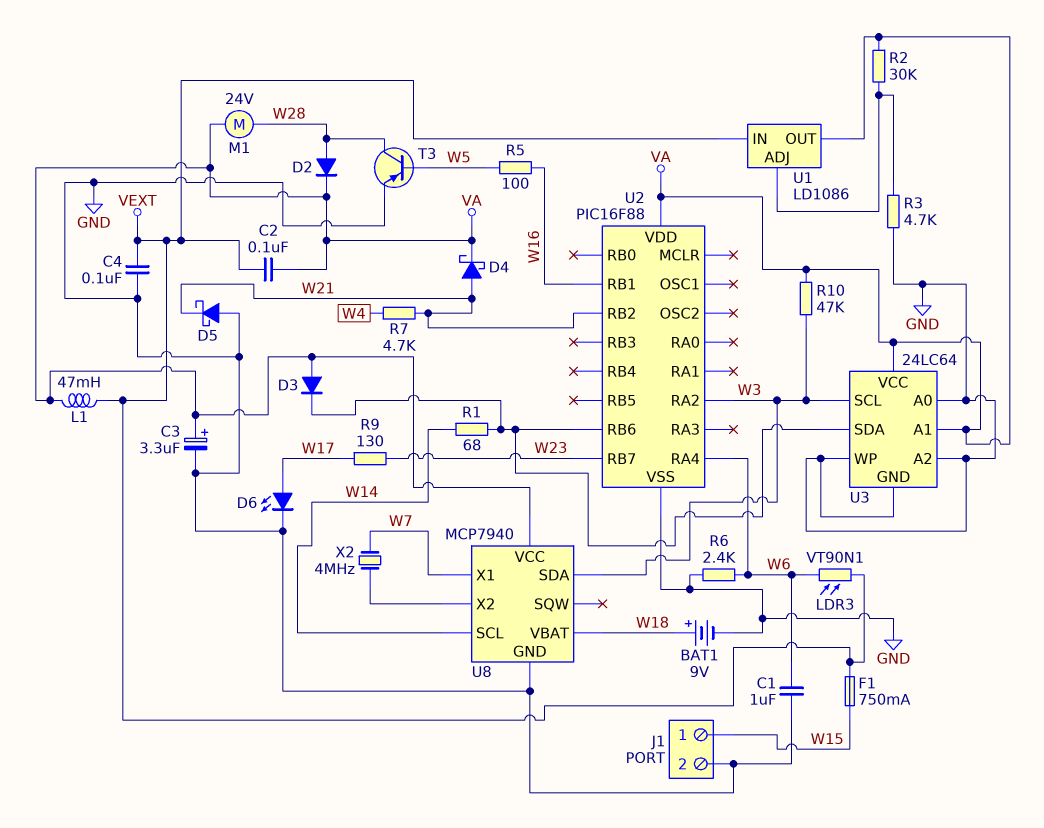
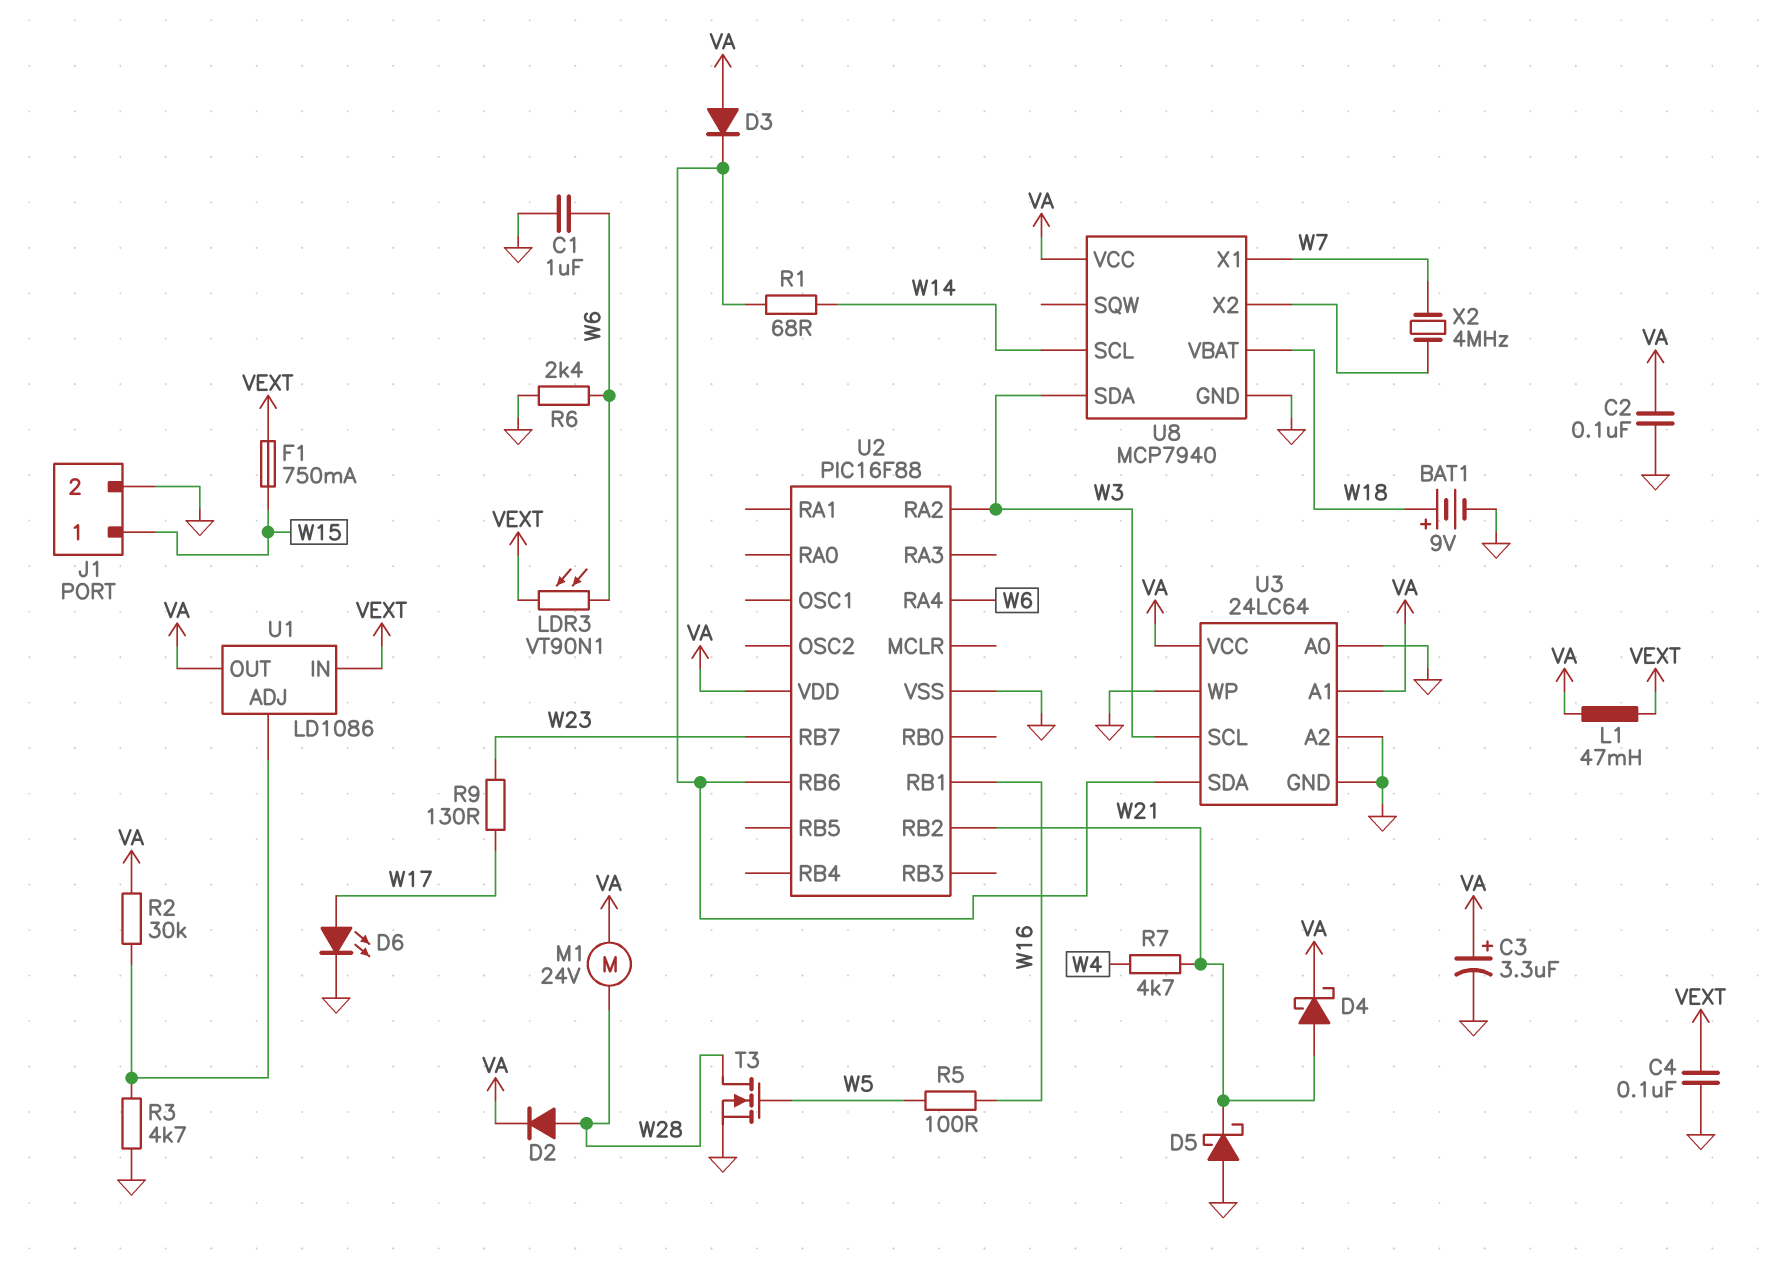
C2: 100nF (VA, VEXT) -> 100nF (GND, VA)
R10: 47k (VA, W3) -> none
T3: PNP (B W5, C W28, E GND) -> NMOS (G W5, D W28, S GND)

